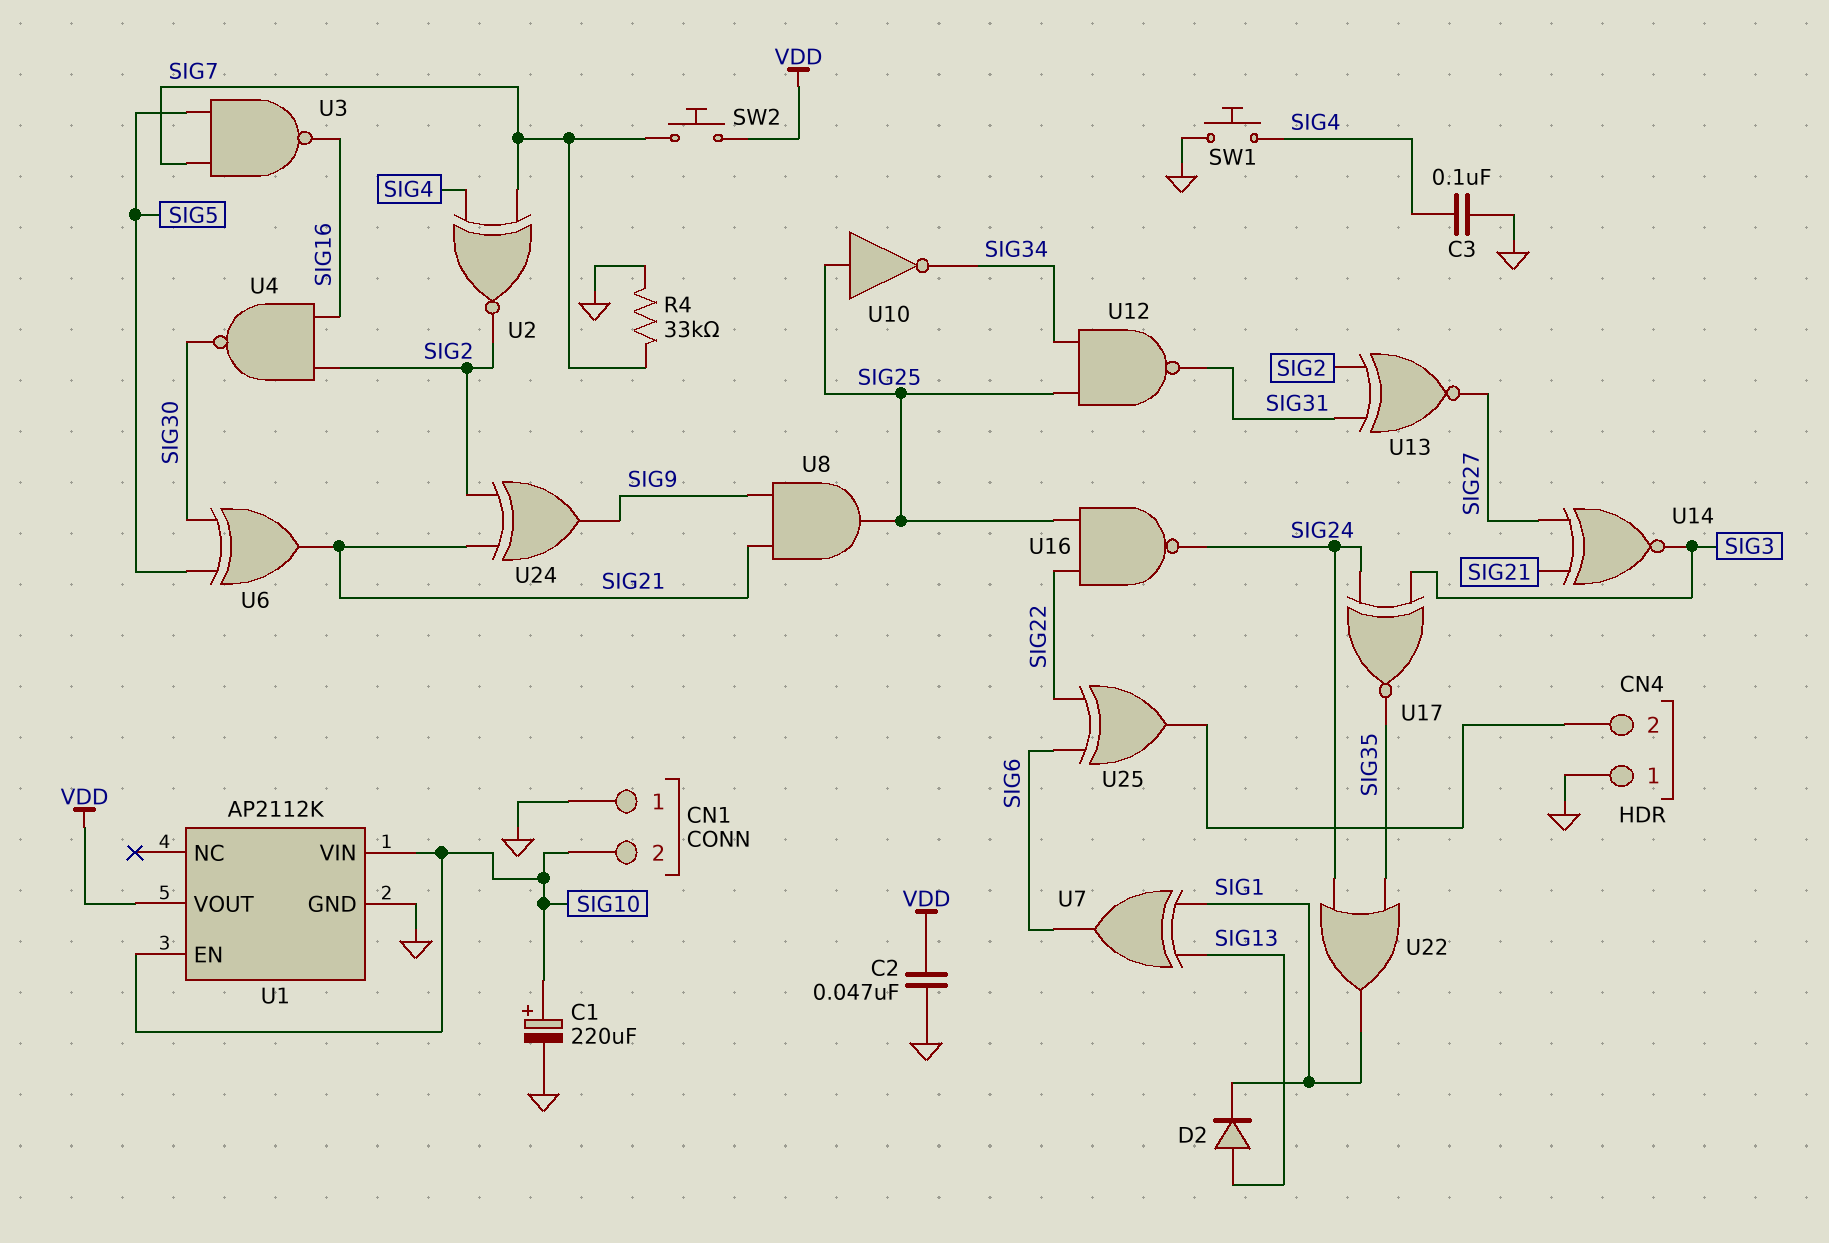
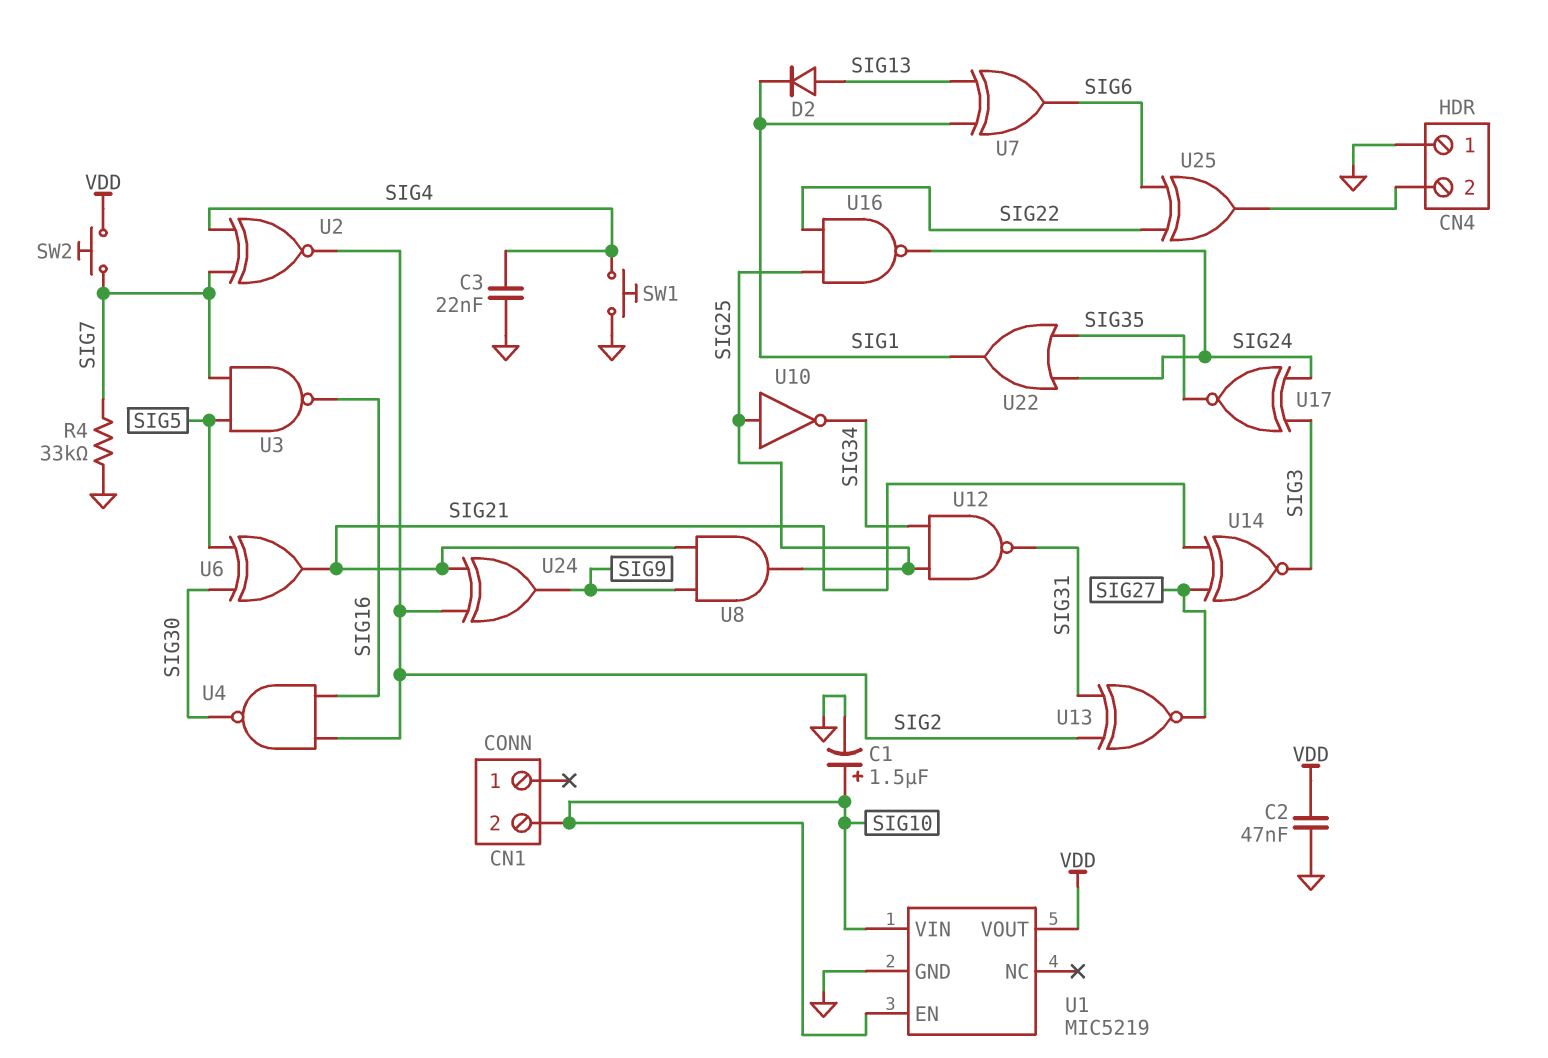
C1: 220uF (plus SIG10, minus GND) -> 1.5uF (plus SIG10, minus GND)
C3: 100nF (GND, SIG4) -> 22nF (GND, SIG4)
CN1 pin 1: GND -> none
U1: AP2112K -> MIC5219

